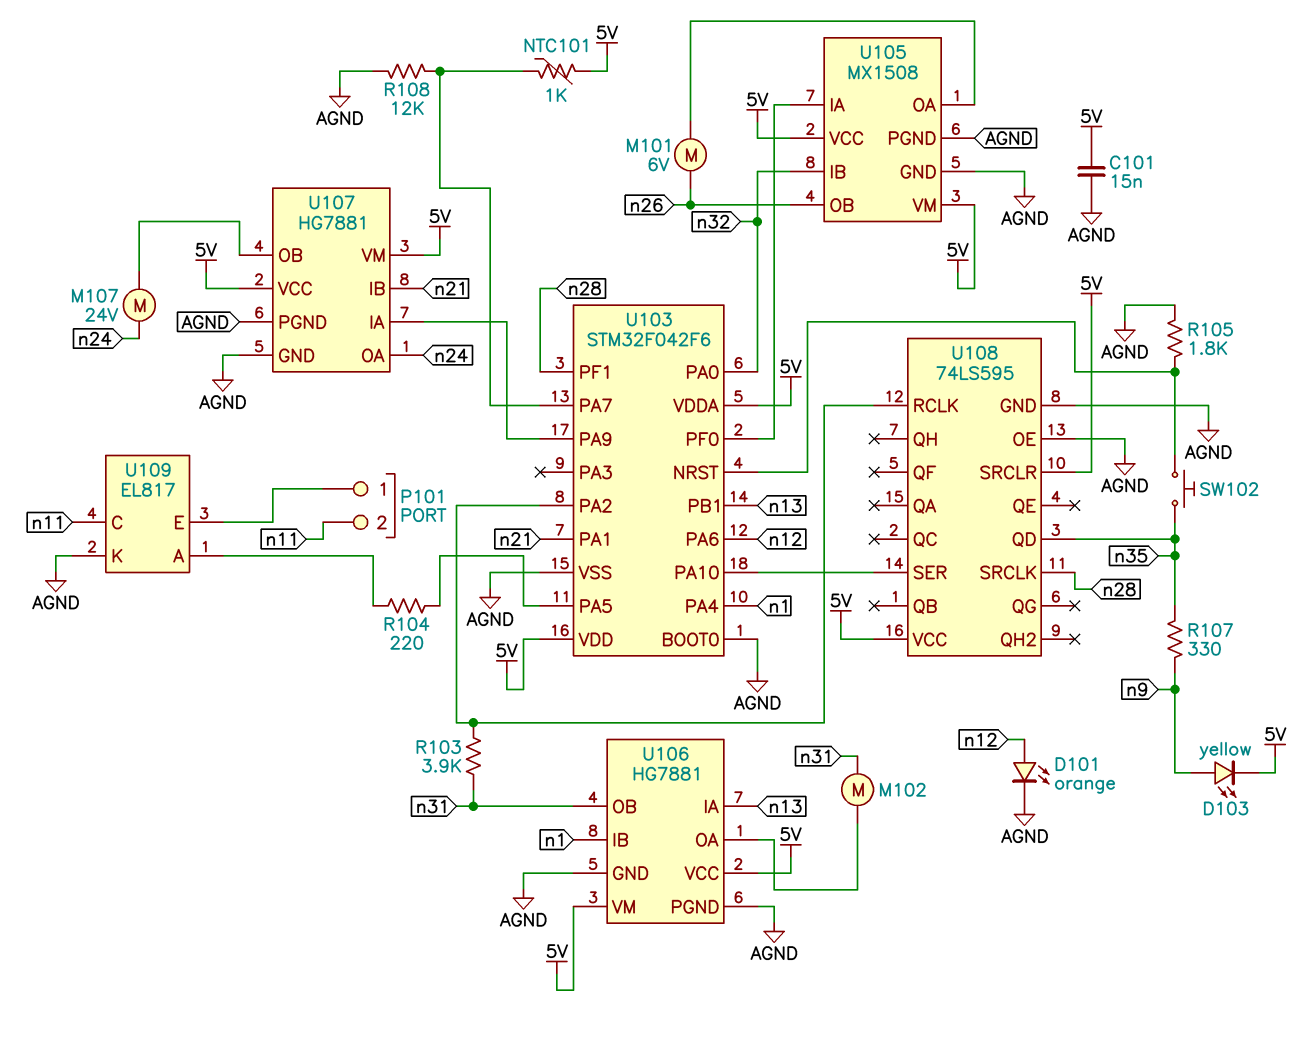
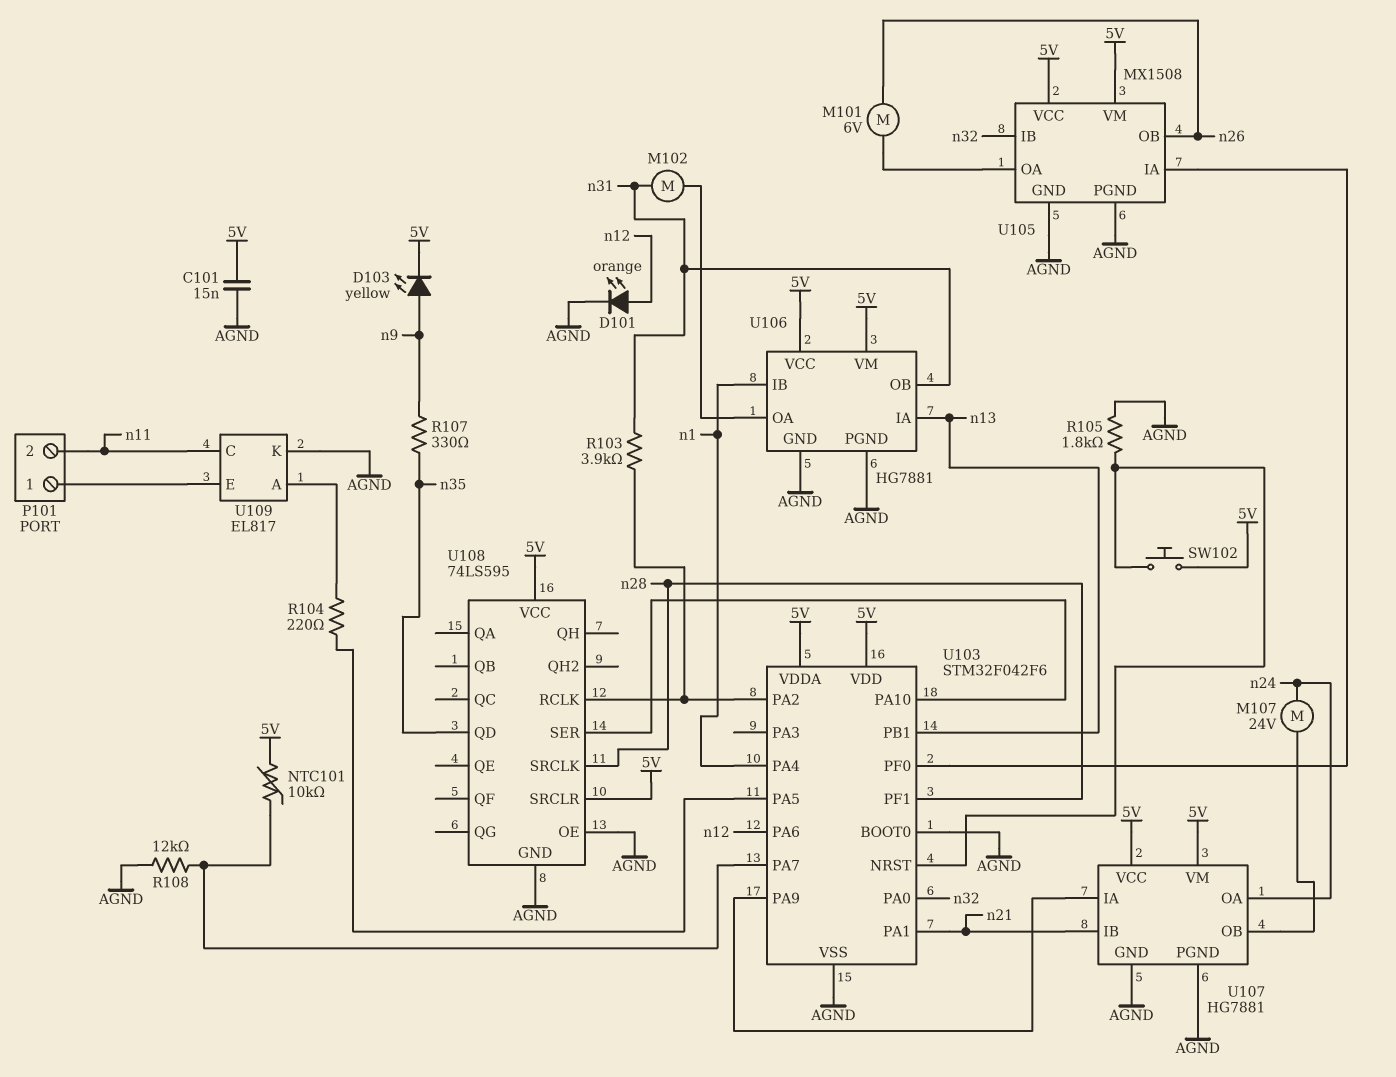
NTC101: 1k (5V, U103/PA7) -> 10k (5V, U103/PA7)
SW102: button (U103/NRST, n35) -> button (5V, U103/NRST)

